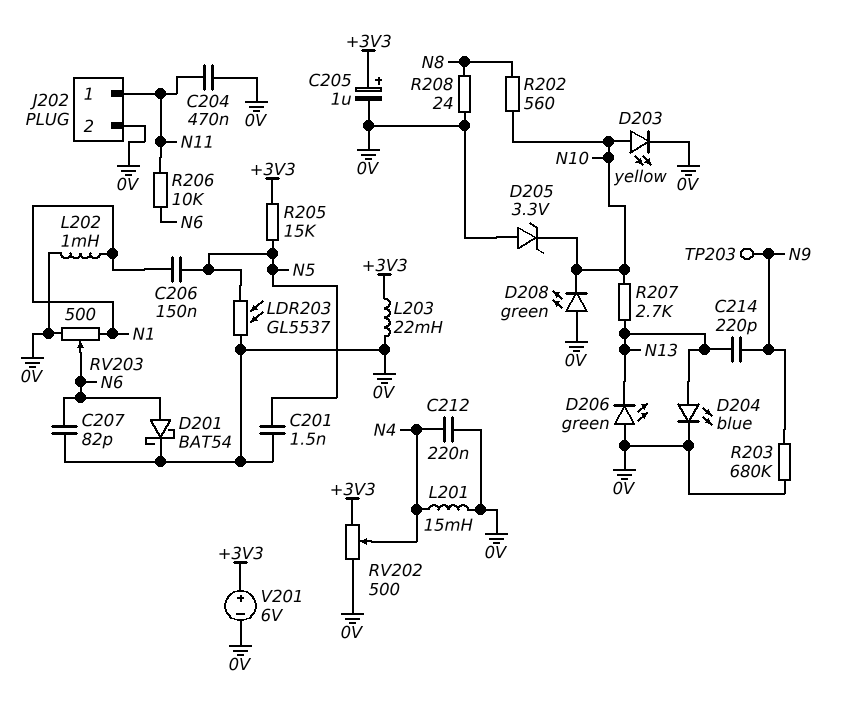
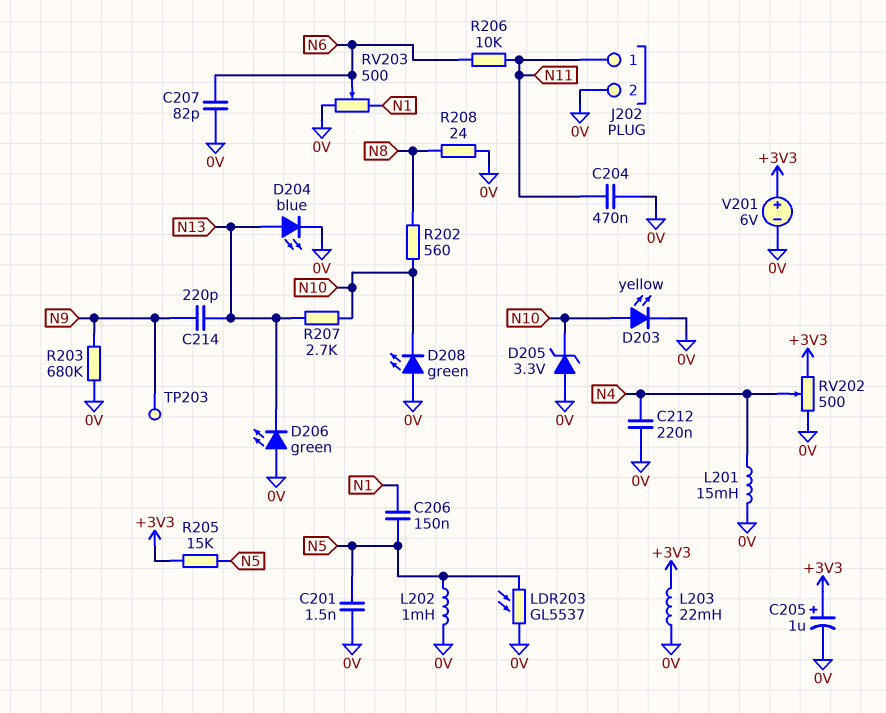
D201: schottky BAT54 (A N6, K 0V) -> none
L202: 1mH (0V, N1) -> 1mH (0V, N5)

